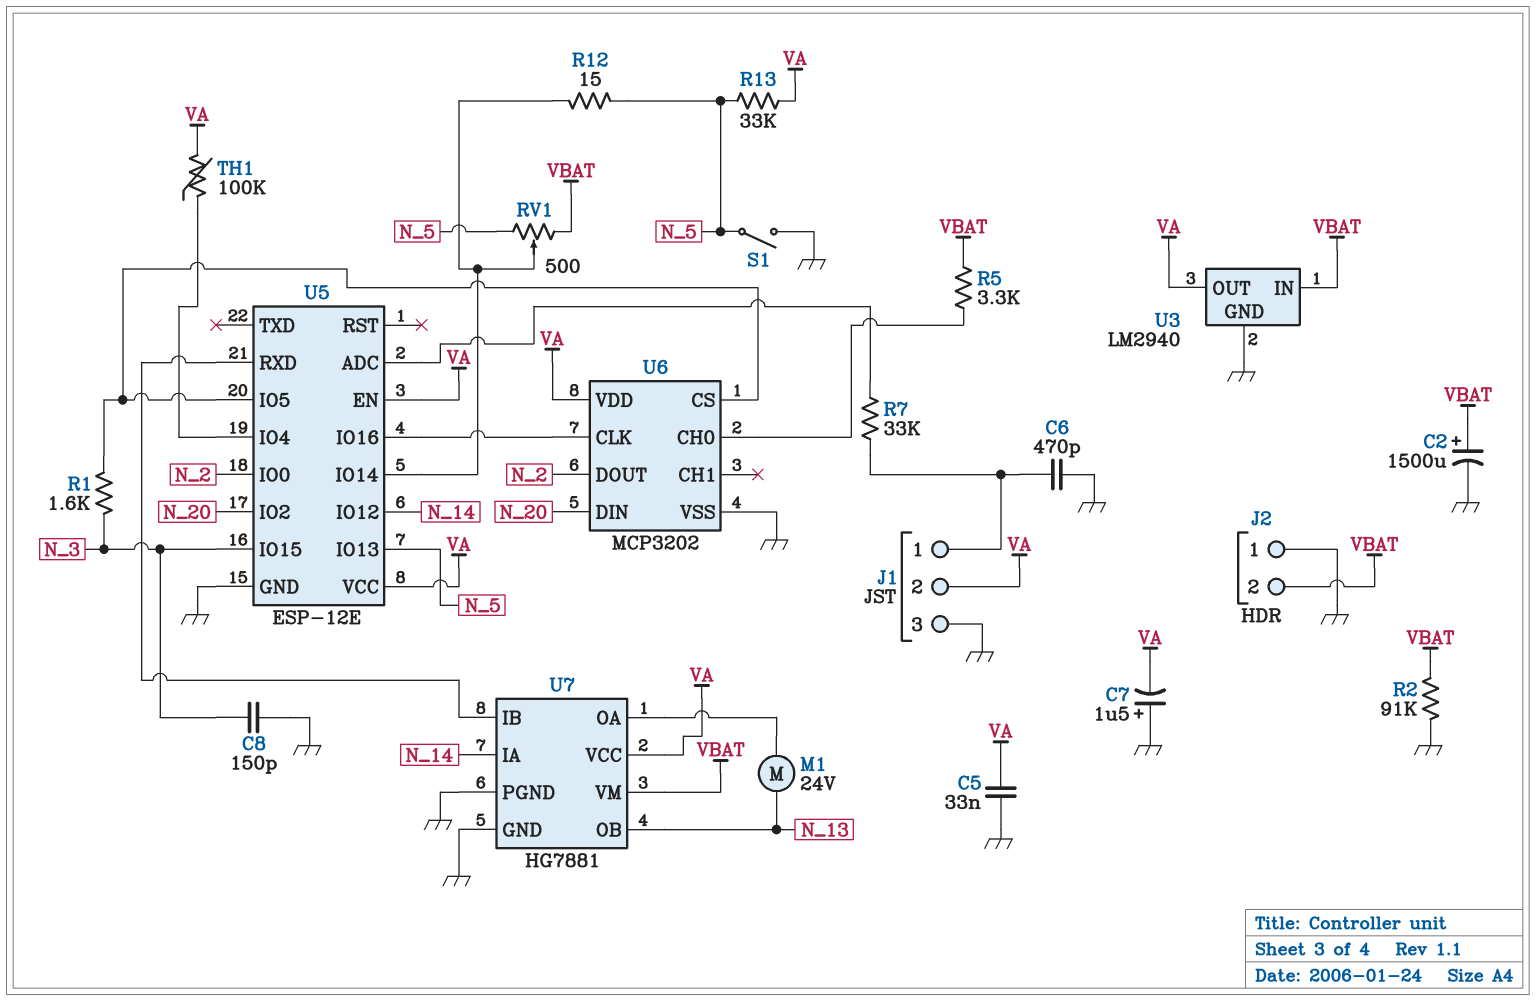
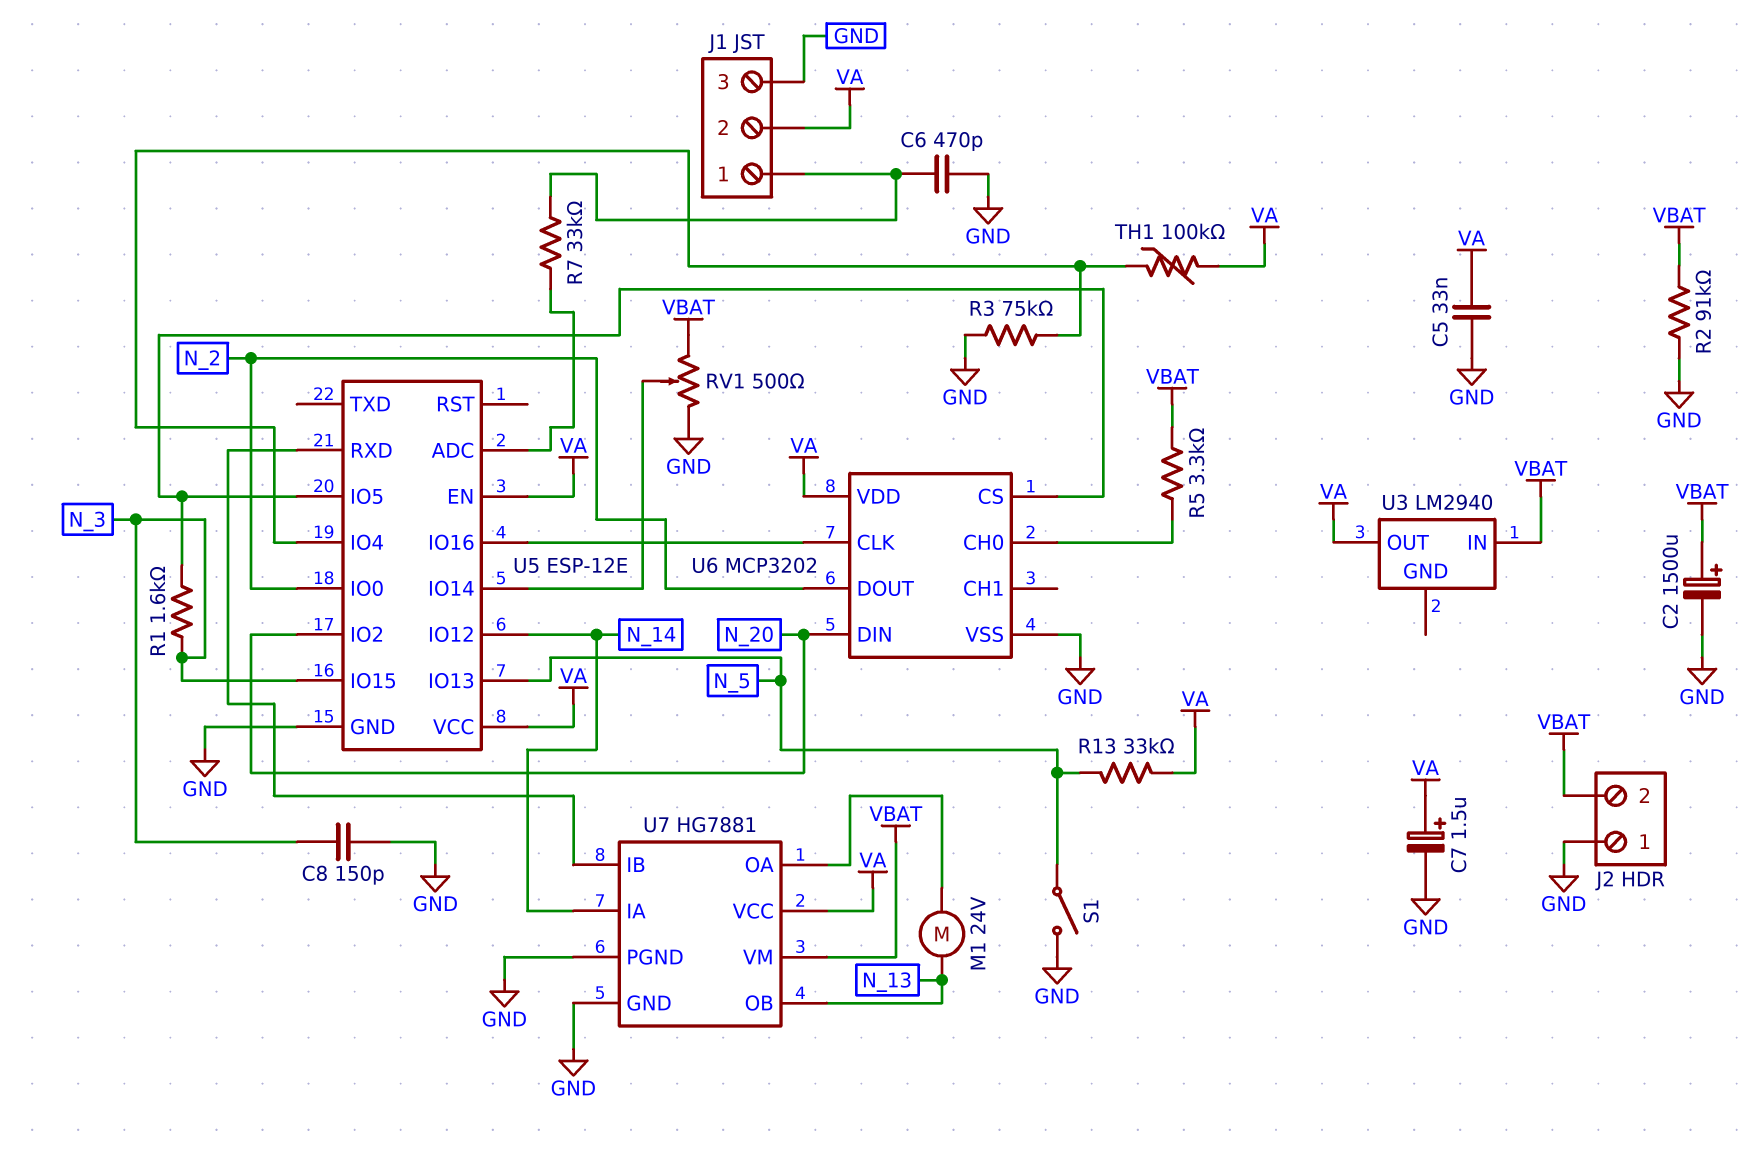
C7: 1.5uF (plus GND, minus VA) -> 1.5uF (plus VA, minus GND)
R3: none -> 75k (GND, U5/IO4)
R12: 15 (N_5, U5/IO14) -> none
RV1: 500 (N_5, VBAT, wiper U5/IO14) -> 500 (GND, VBAT, wiper U5/IO14)
U3 pin GND: GND -> none

